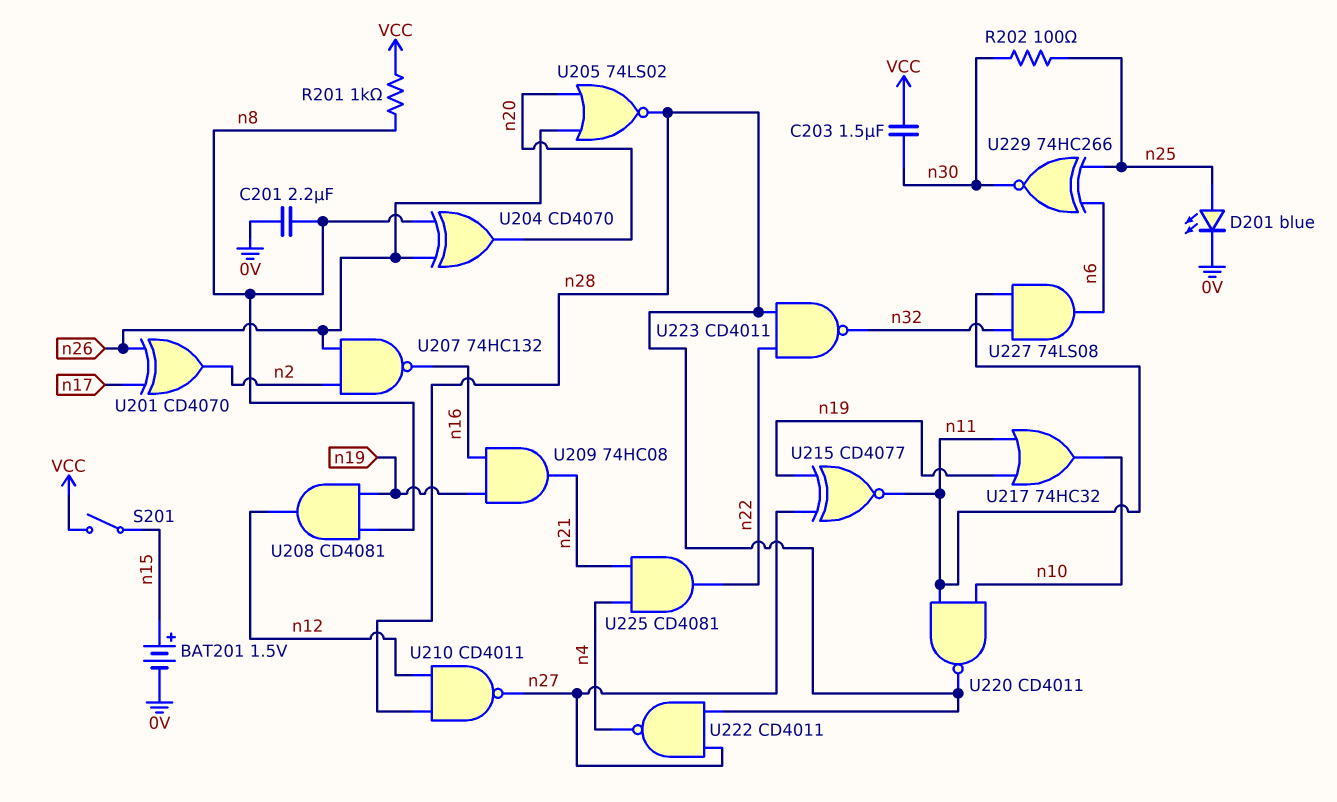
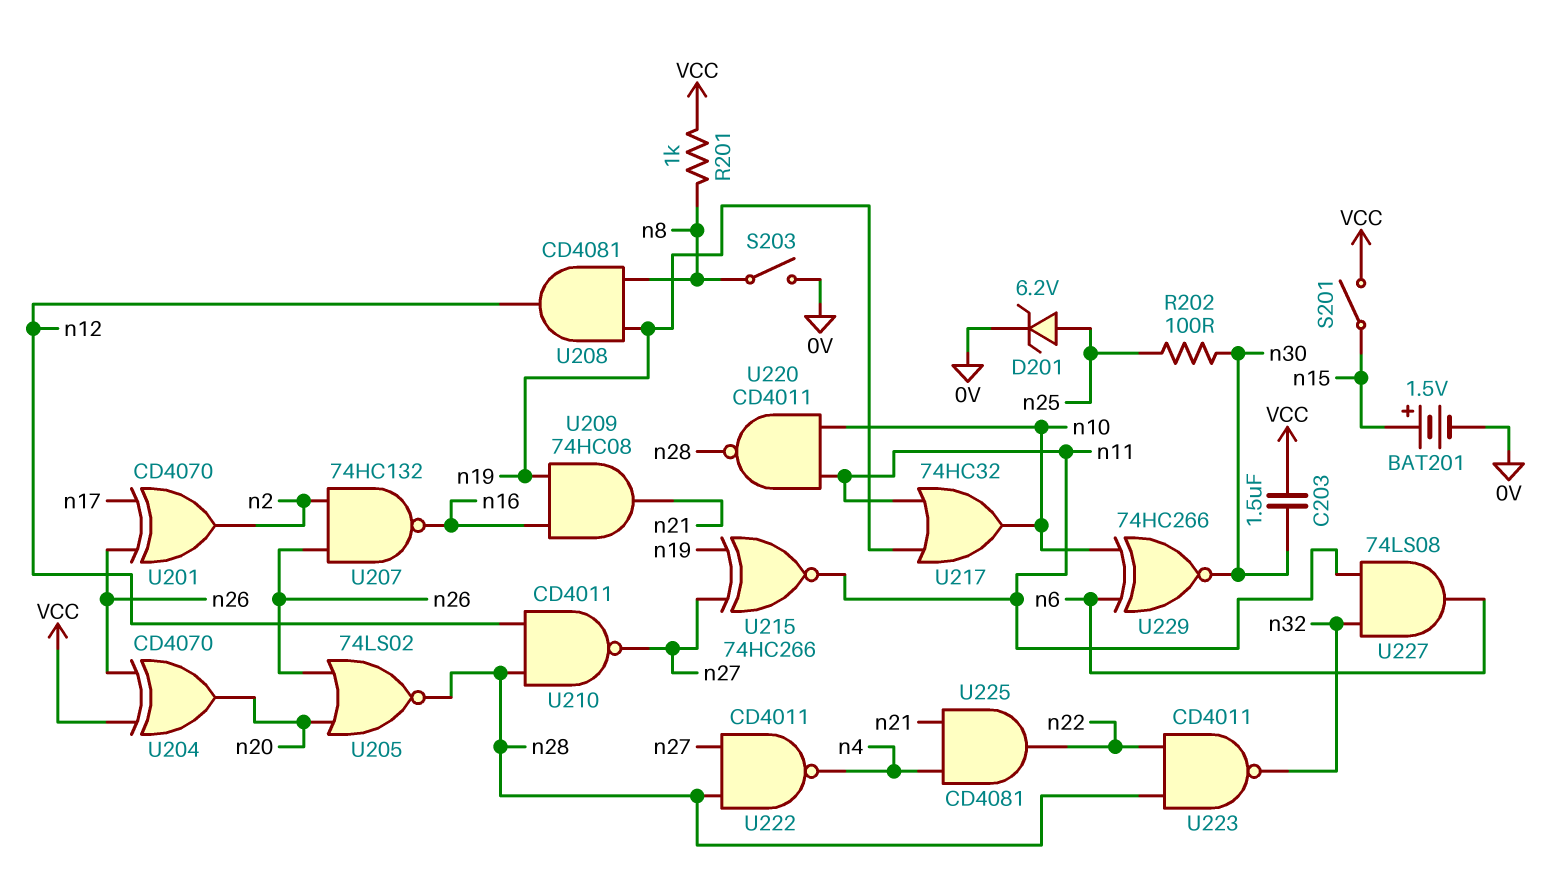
C201: 2.2uF (0V, n8) -> none
D201: LED blue (A n25, K 0V) -> zener 6.2V (A n25, K 0V)
S203: none -> switch (0V, n8)
U204: XOR CD4070 (in n8, in n26, out n20) -> XOR CD4070 (in VCC, in n26, out n20)
U215: XNOR CD4077 (in n19, in n27, out n11) -> XNOR 74HC266 (in n19, in n27, out n11)
U229: XNOR 74HC266 (in n6, in n25, out n30) -> XNOR 74HC266 (in n6, in n10, out n30)

